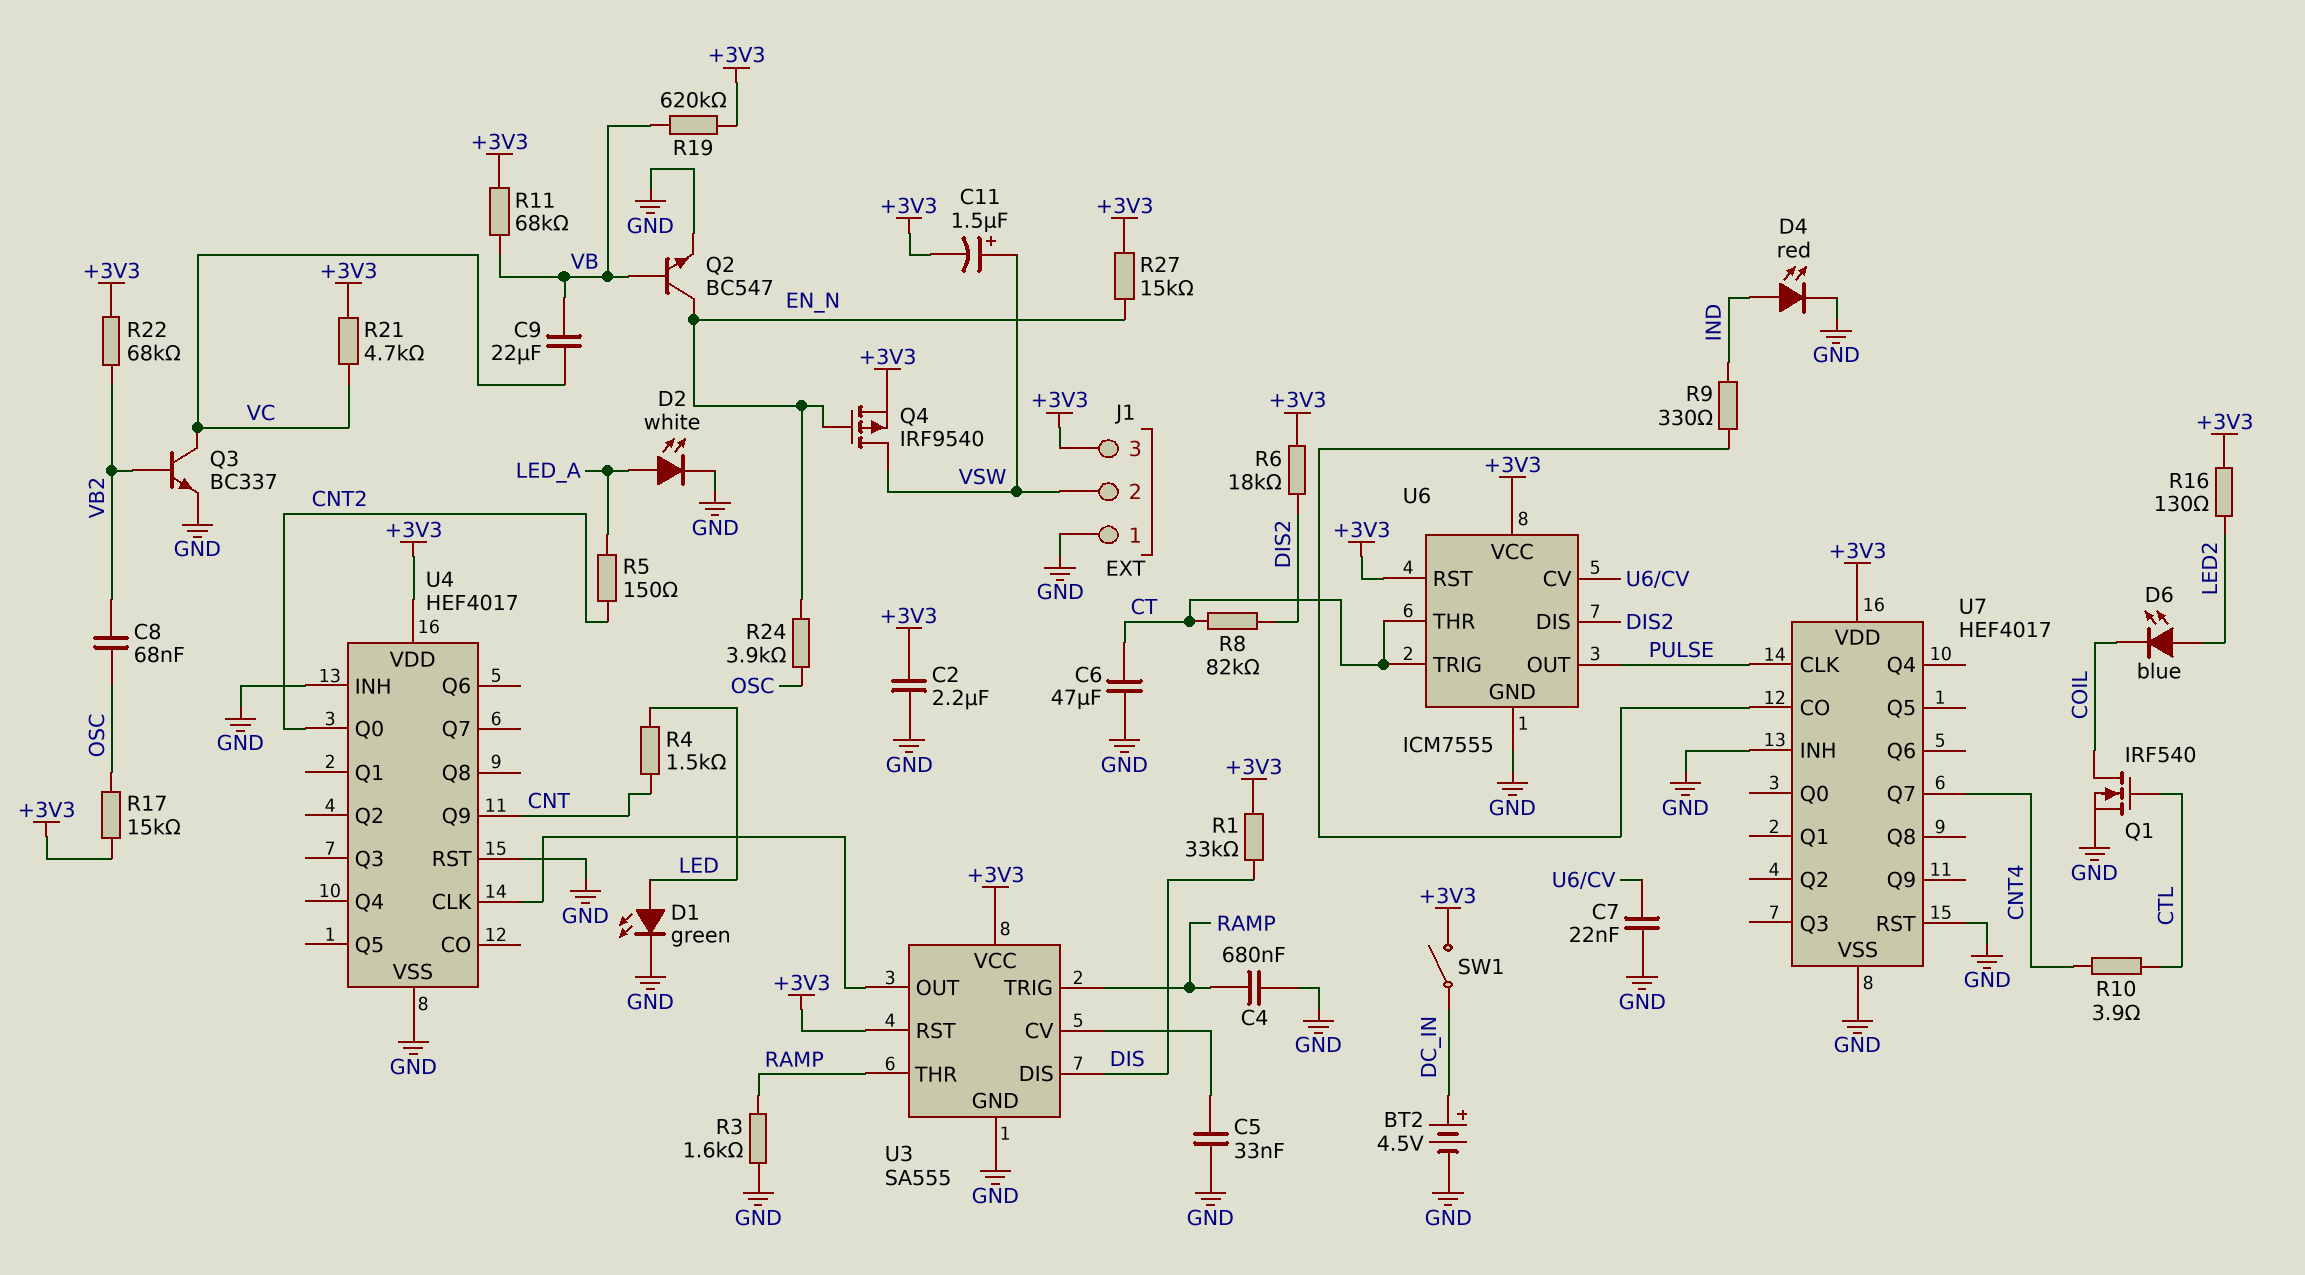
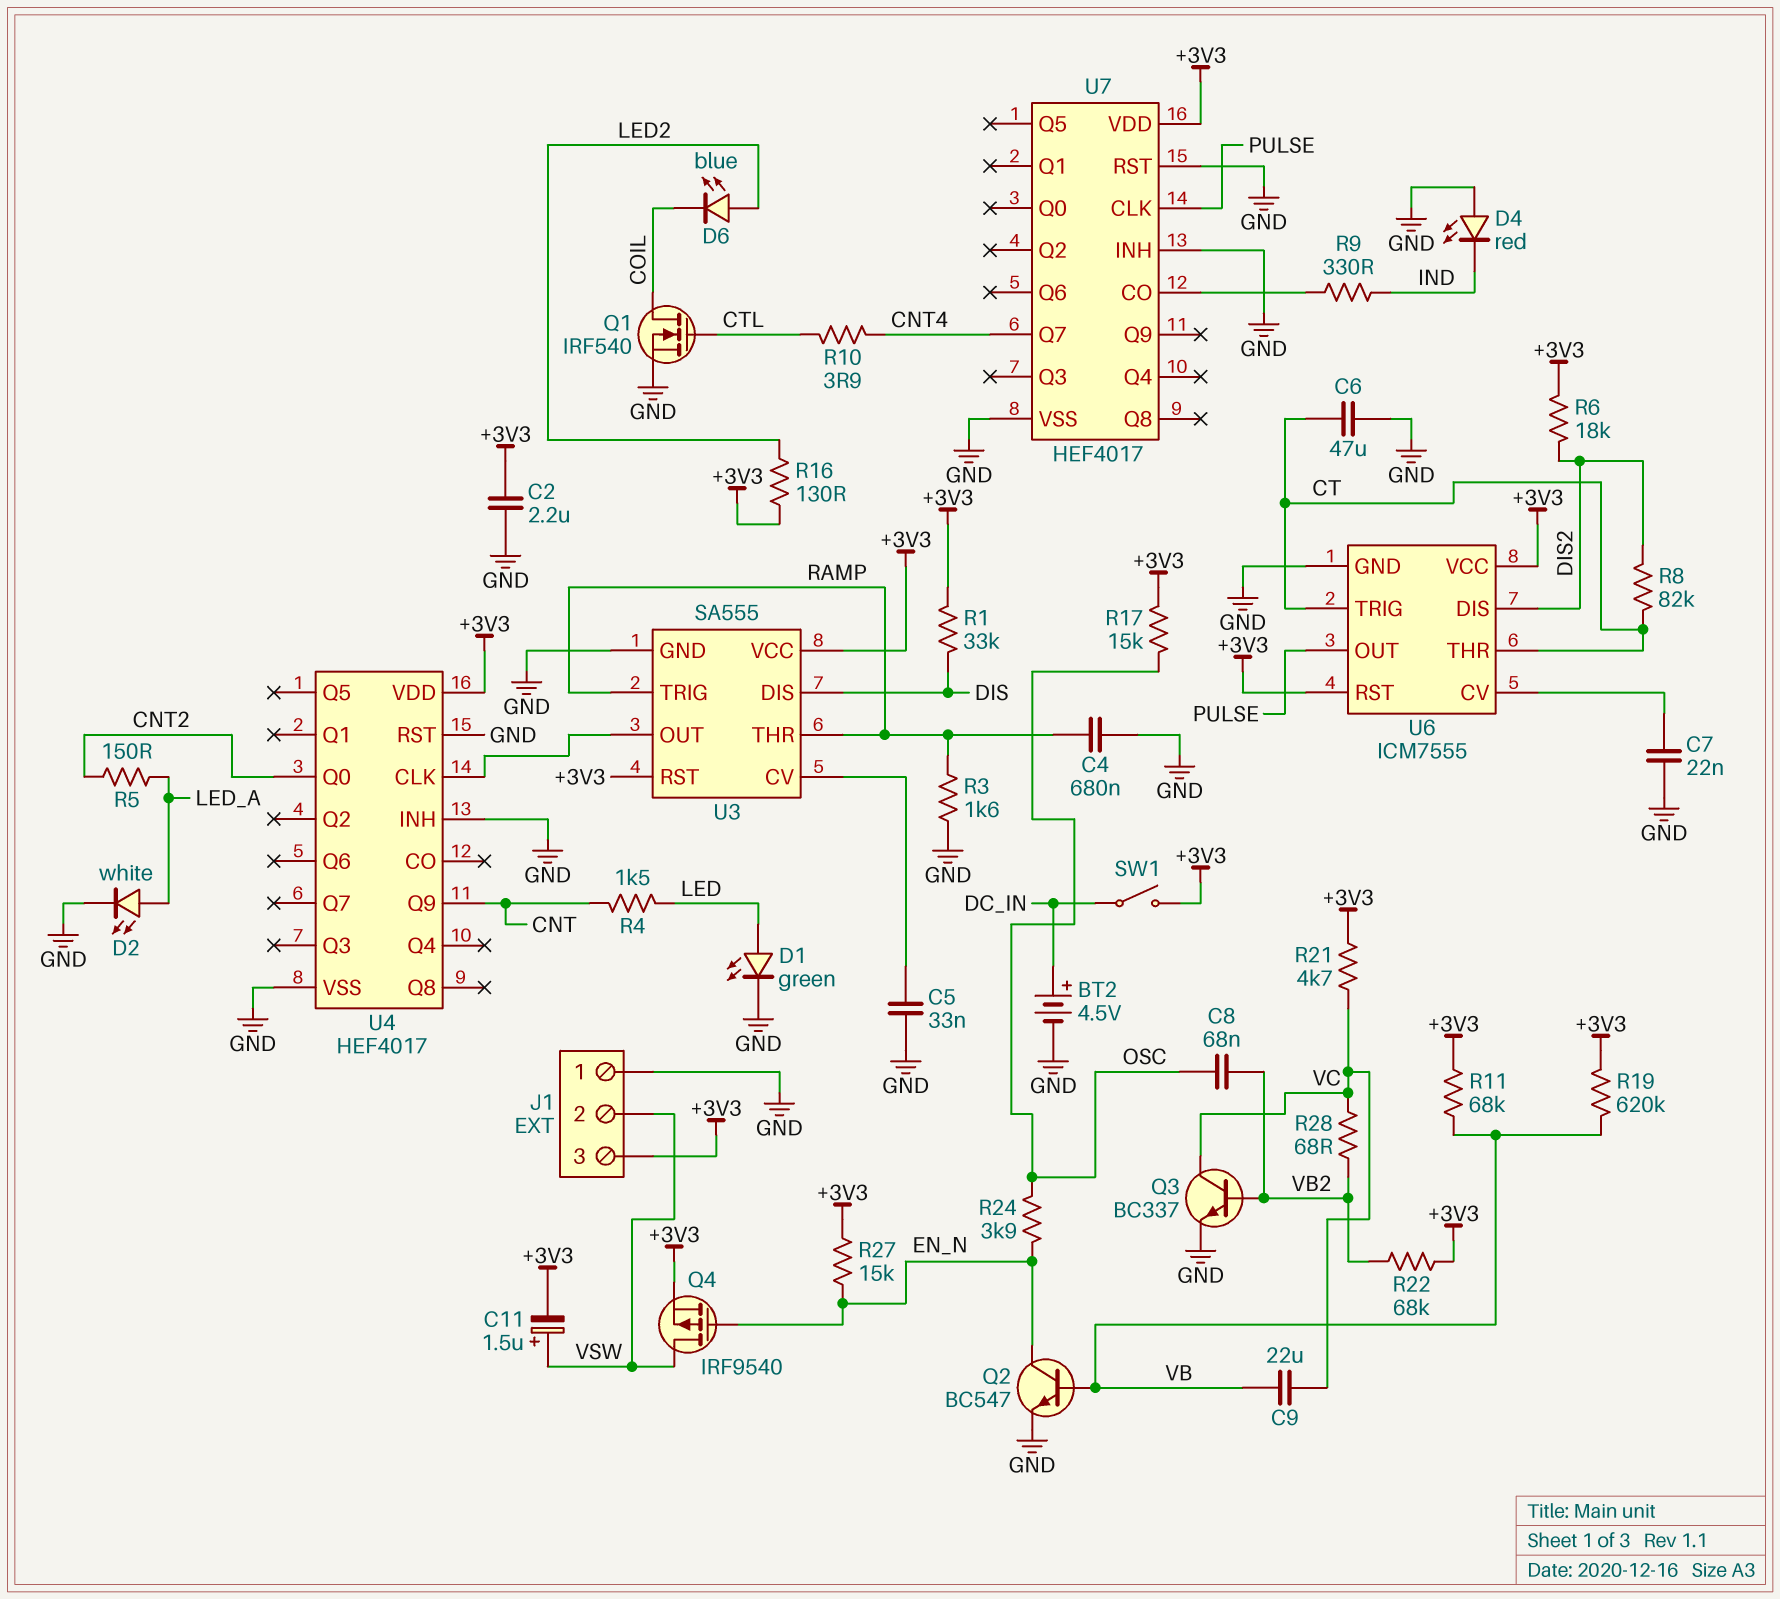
D4: LED red (A IND, K GND) -> LED red (A GND, K IND)
R28: none -> 68 (VB2, VC)

